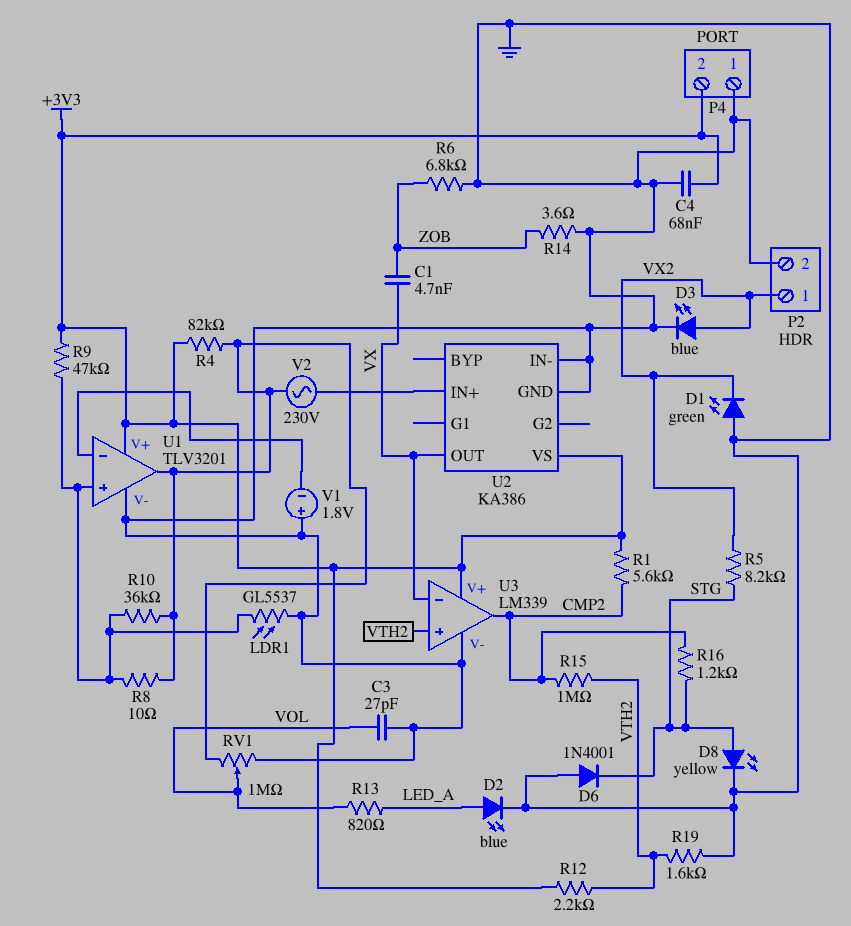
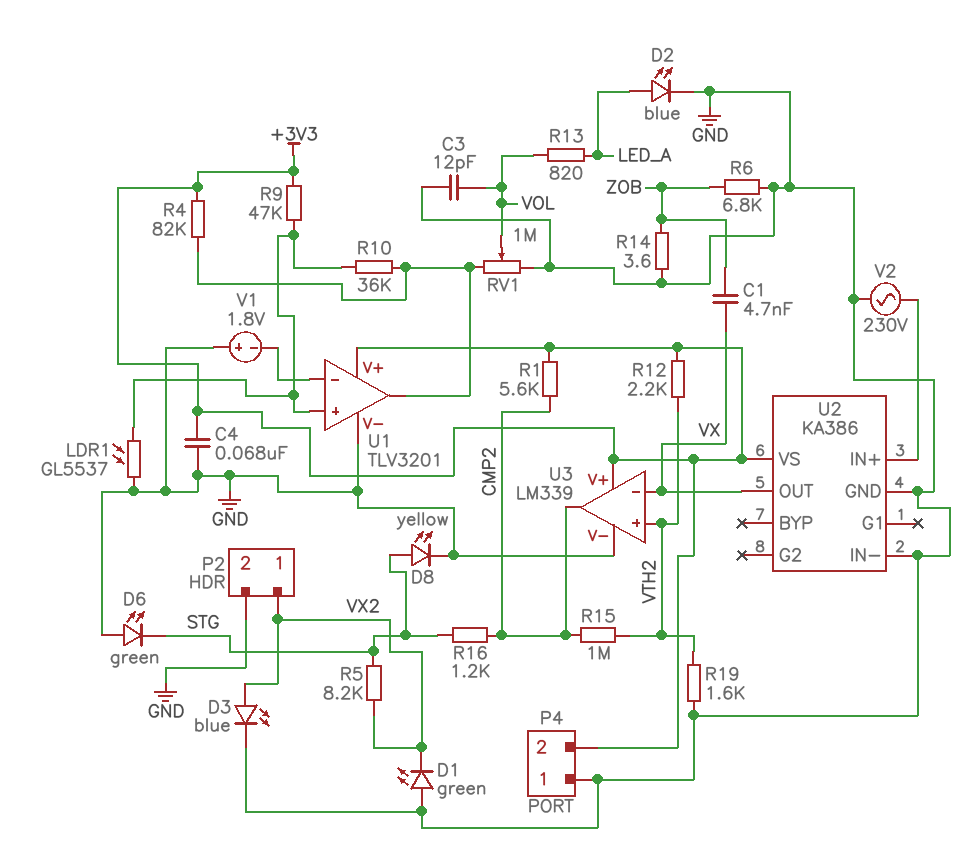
C3: 27pF (GND, VOL) -> 12pF (GND, VOL)
D6: diode 1N4001 (A GND, K STG) -> LED green (A GND, K STG)
R8: 10 (U1/in+, U1/out) -> none
V2: AC 230V (U1/out, U2/IN+) -> AC 230V (GND, U2/IN+)

